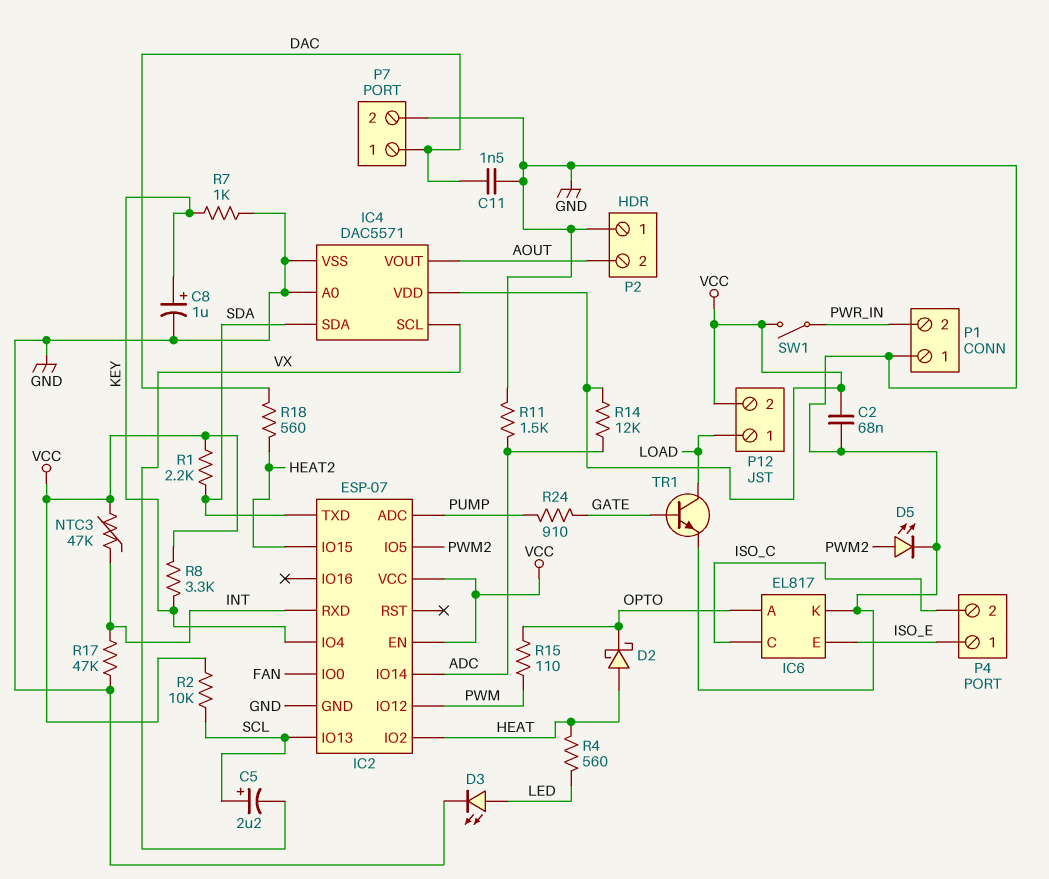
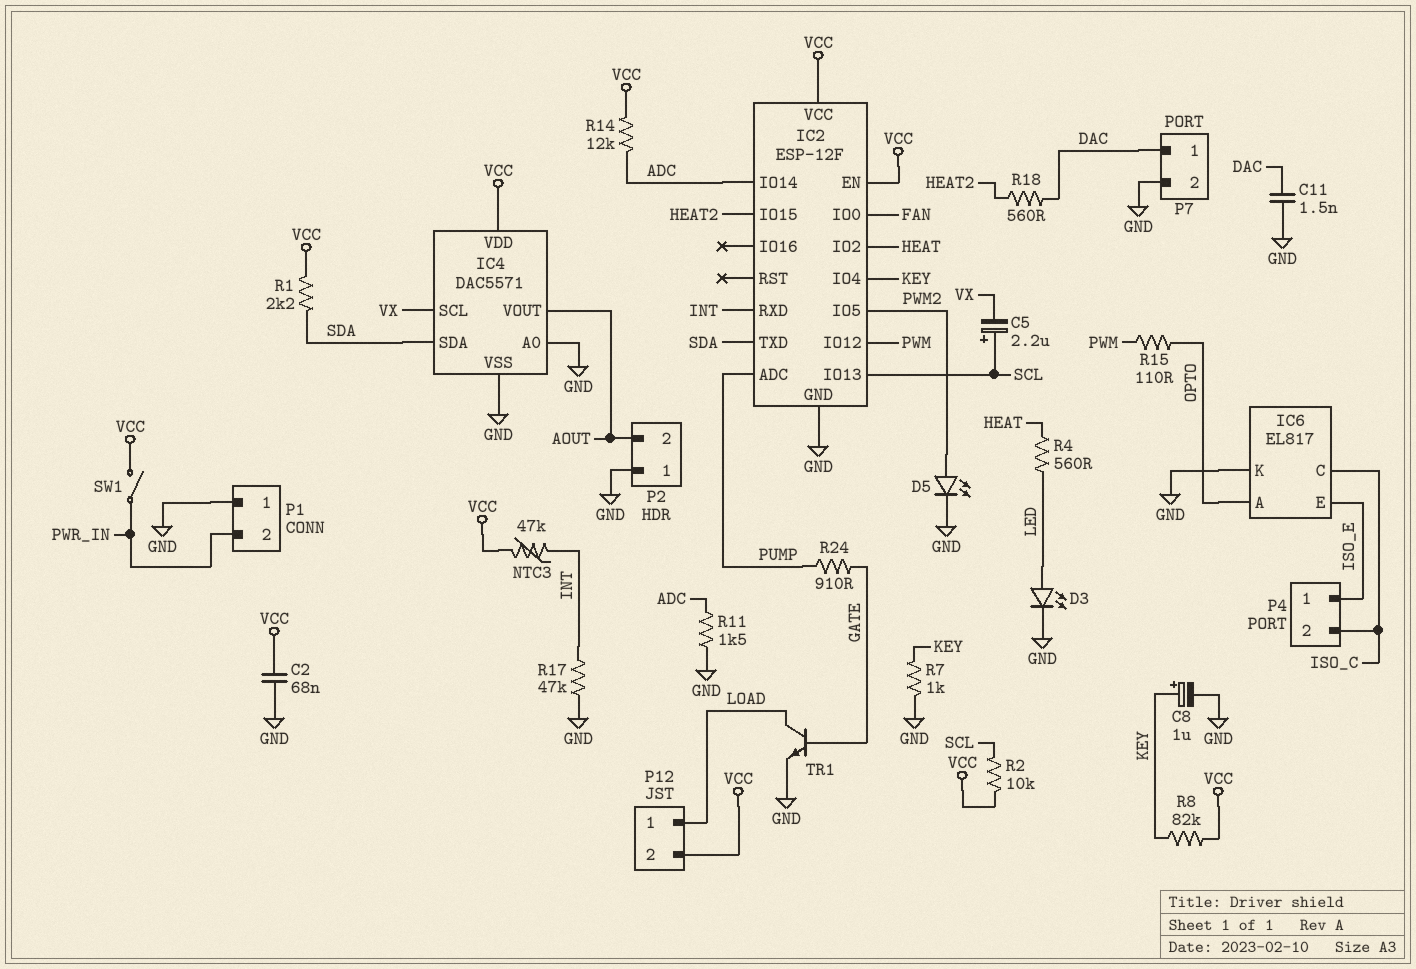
D2: schottky (A HEAT, K OPTO) -> none
IC2: ESP-07 -> ESP-12F
R8: 3.3k (KEY, VCC) -> 82k (KEY, VCC)

